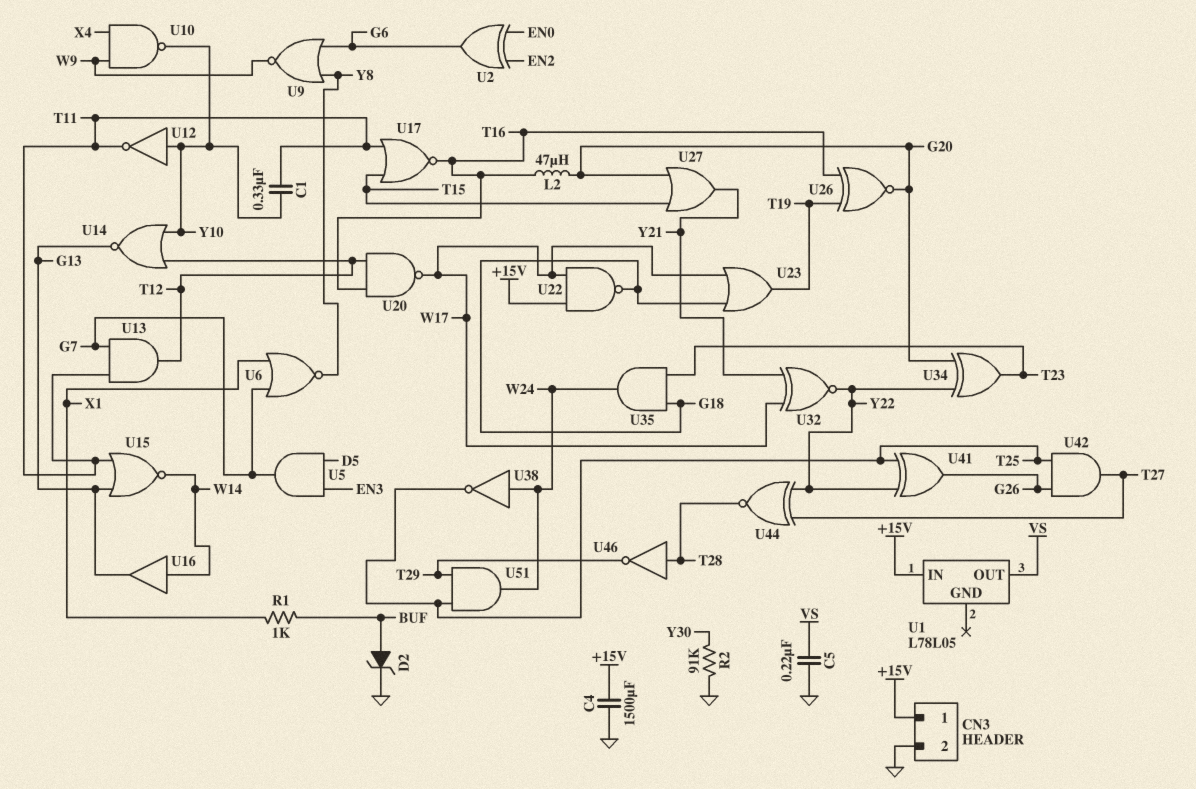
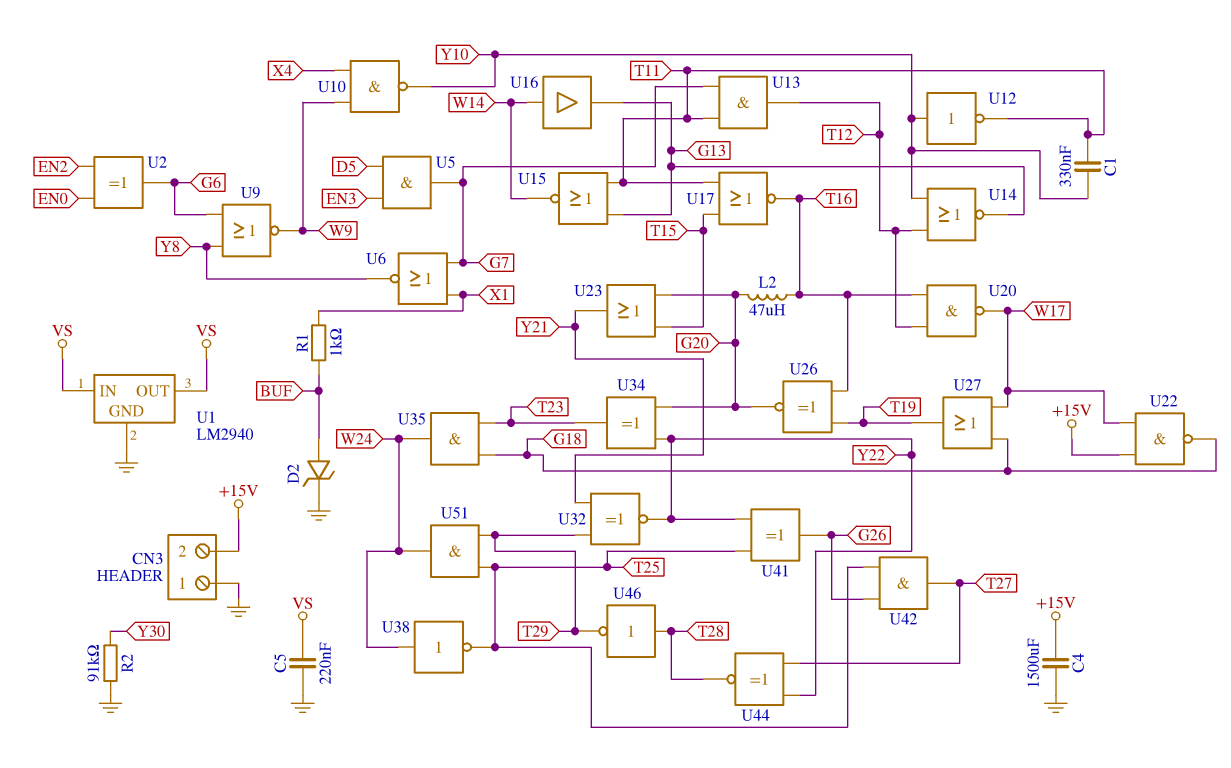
CN3 pin 1: +15V -> GND
CN3 pin 2: GND -> +15V
U1: L78L05 -> LM2940
U1 pin GND: none -> GND
U1 pin IN: +15V -> VS
U23: OR (in G18, in W17, out T19) -> OR (in G20, in T15, out Y21)
U27: OR (in G20, in T15, out Y21) -> OR (in G18, in W17, out T19)
U32: XNOR (in W17, in Y21, out Y22) -> XNOR (in T29, in Y21, out Y22)

